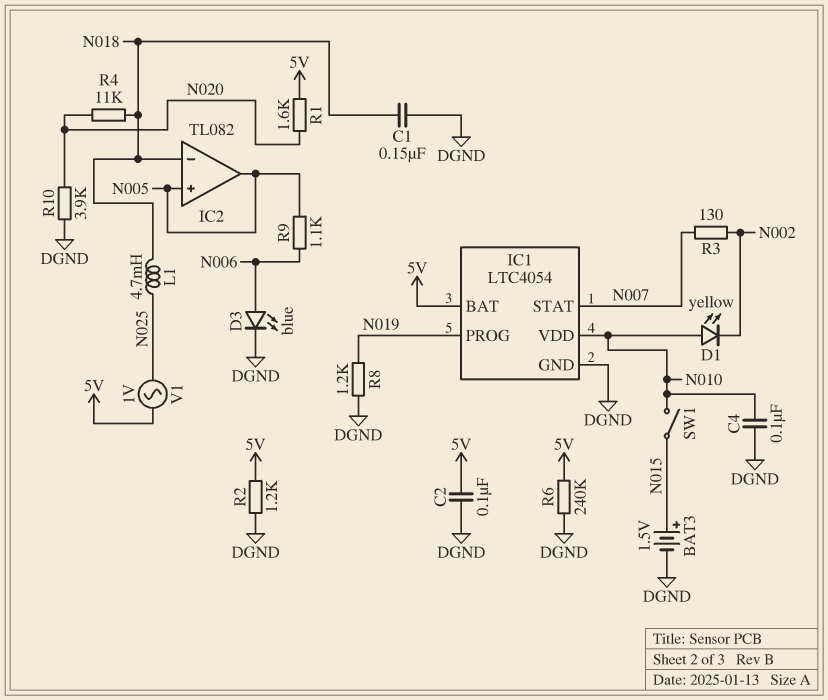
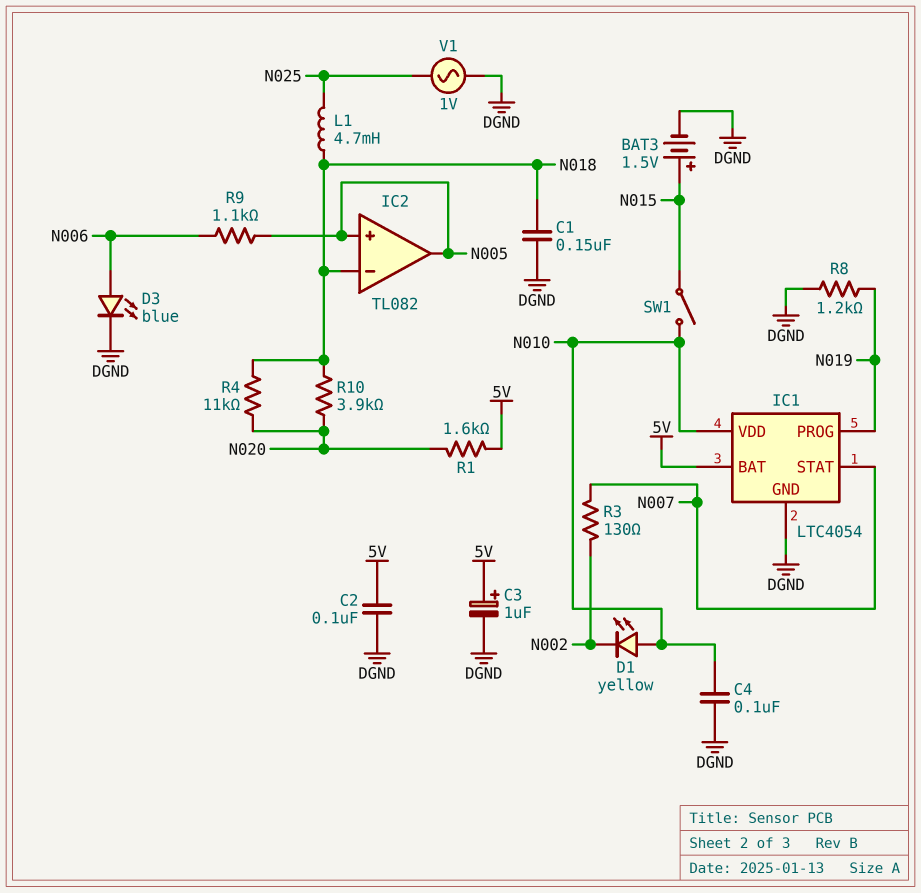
C3: none -> 1uF (plus 5V, minus DGND)
R2: 1.2k (5V, DGND) -> none
R6: 240k (5V, DGND) -> none
R10: 3.9k (DGND, N020) -> 3.9k (N018, N020)
V1: AC 1V (5V, N025) -> AC 1V (DGND, N025)

